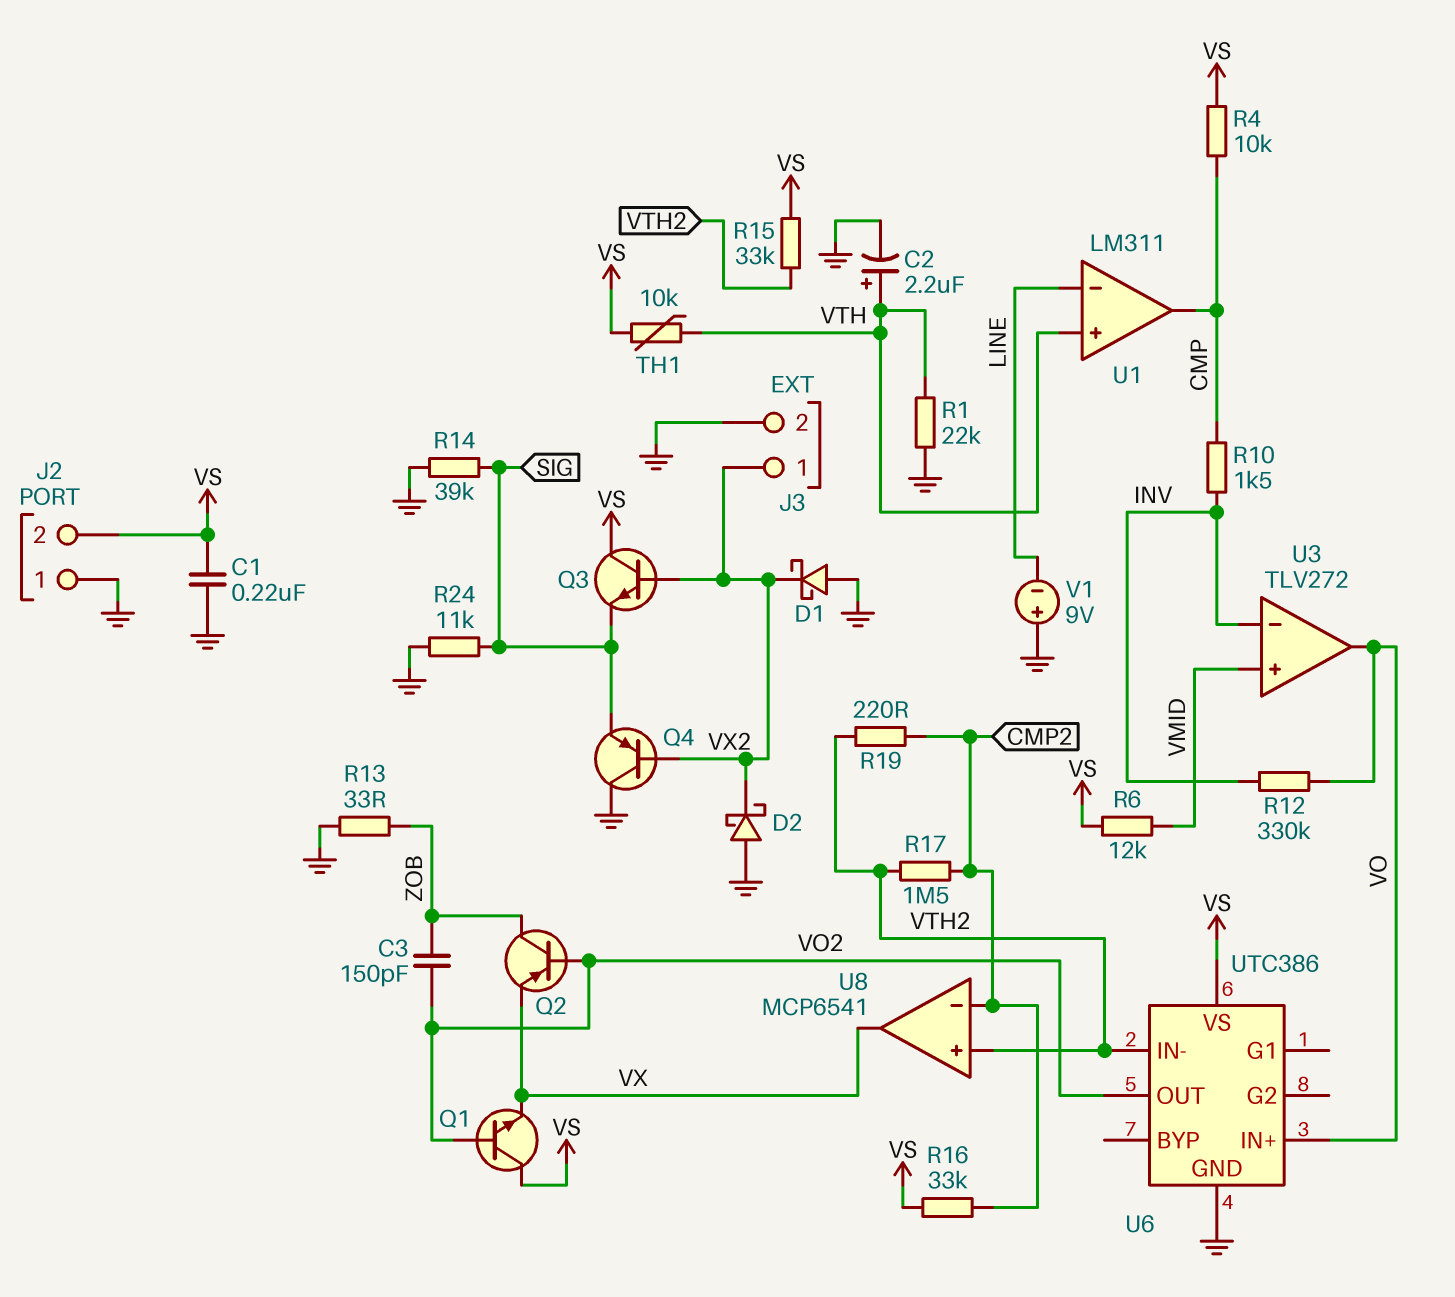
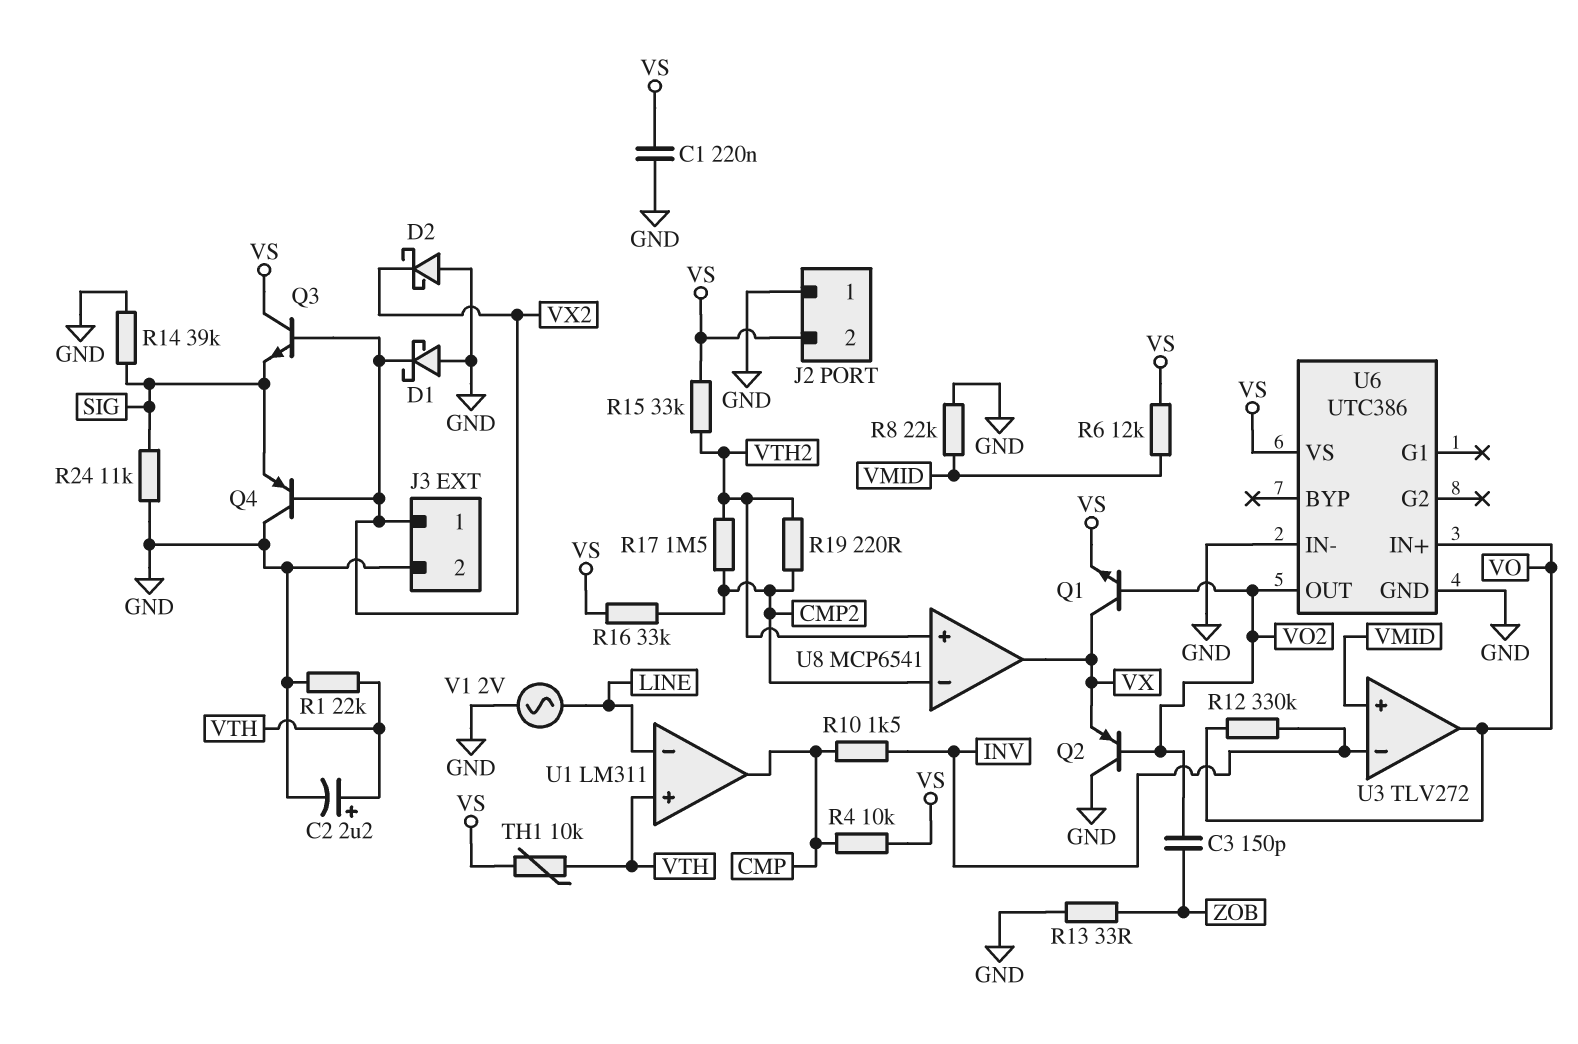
Q1: NPN (B VO2, C VS, E VX) -> NPN (B VO2, C VX, E VS)
Q2: PNP (B VO2, C ZOB, E VX) -> PNP (B VO2, C GND, E VX)
R8: none -> 22k (GND, VMID)
U6 pin IN-: VTH2 -> GND
V1: 9V (plus GND, minus LINE) -> AC 2V (GND, LINE)

